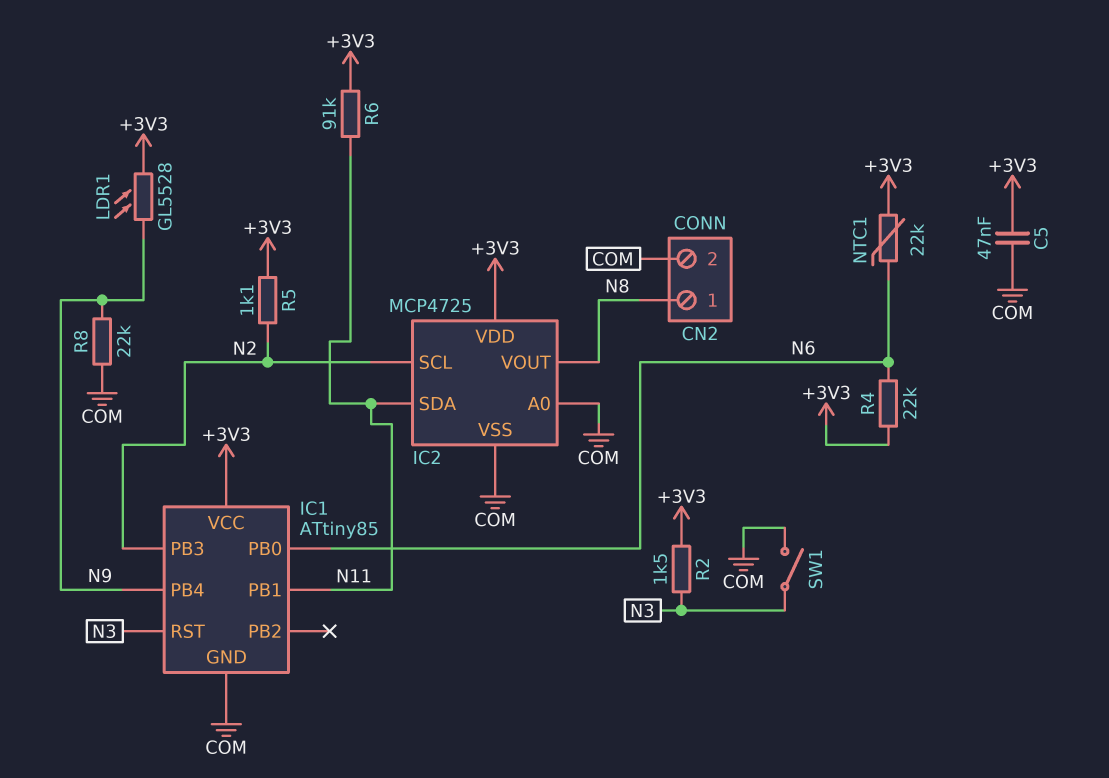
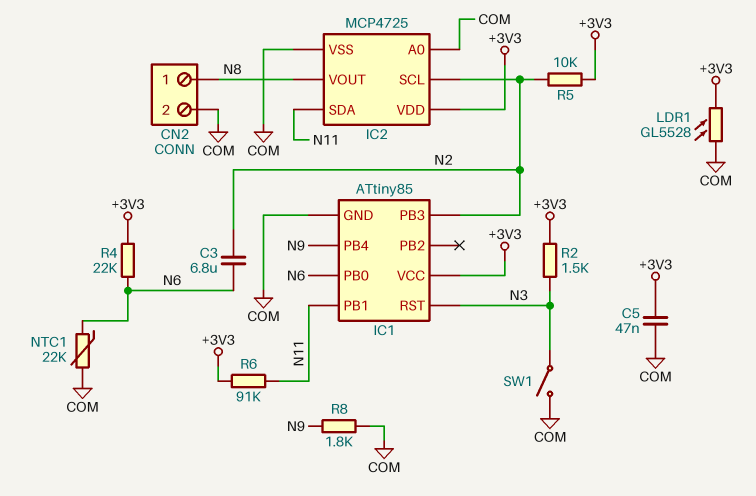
C3: none -> 6.8uF (N2, N6)
LDR1: GL5528 (+3V3, N9) -> GL5528 (+3V3, COM)
NTC1: 22k (+3V3, N6) -> 22k (COM, N6)
R5: 1.1k (+3V3, N2) -> 10k (+3V3, N2)
R8: 22k (COM, N9) -> 1.8k (COM, N9)

